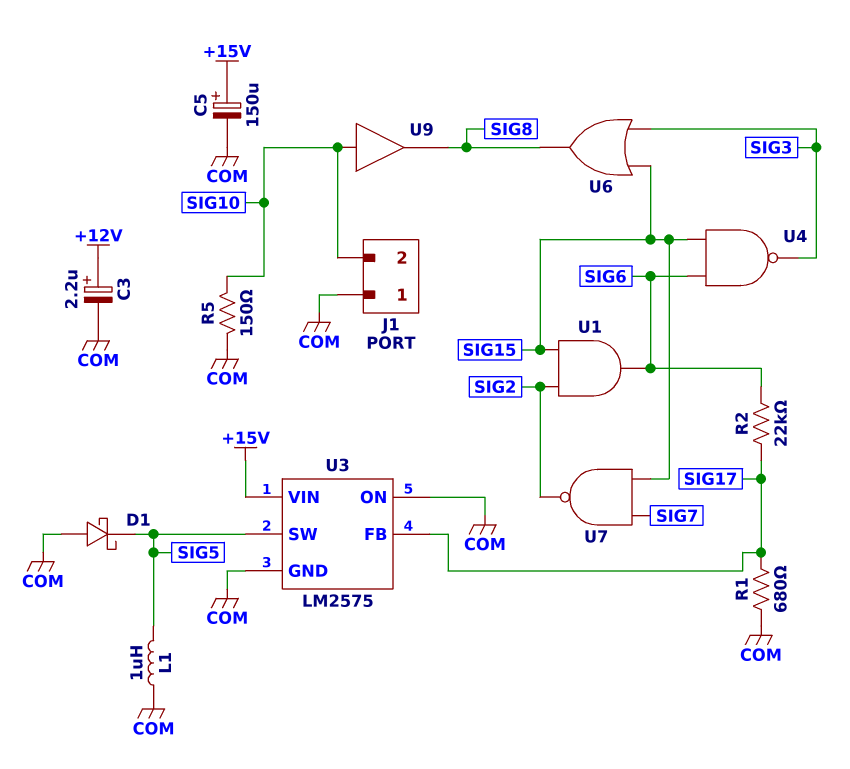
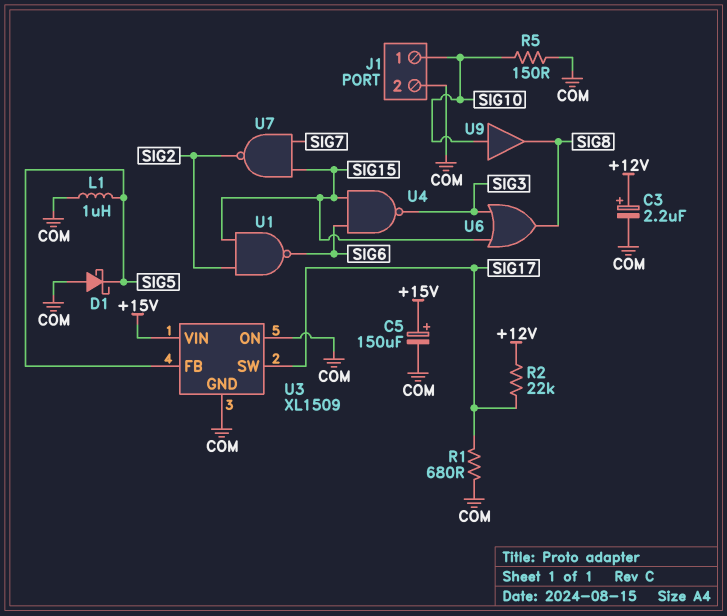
J1 pin 1: COM -> SIG10
J1 pin 2: SIG10 -> COM
R2: 22k (SIG6, SIG17) -> 22k (+12V, SIG17)
U1: AND (in SIG2, in SIG15, out SIG6) -> NAND (in SIG2, in SIG15, out SIG6)
U3: LM2575 -> XL1509
U3 pin FB: SIG17 -> SIG5
U3 pin SW: SIG5 -> SIG17

